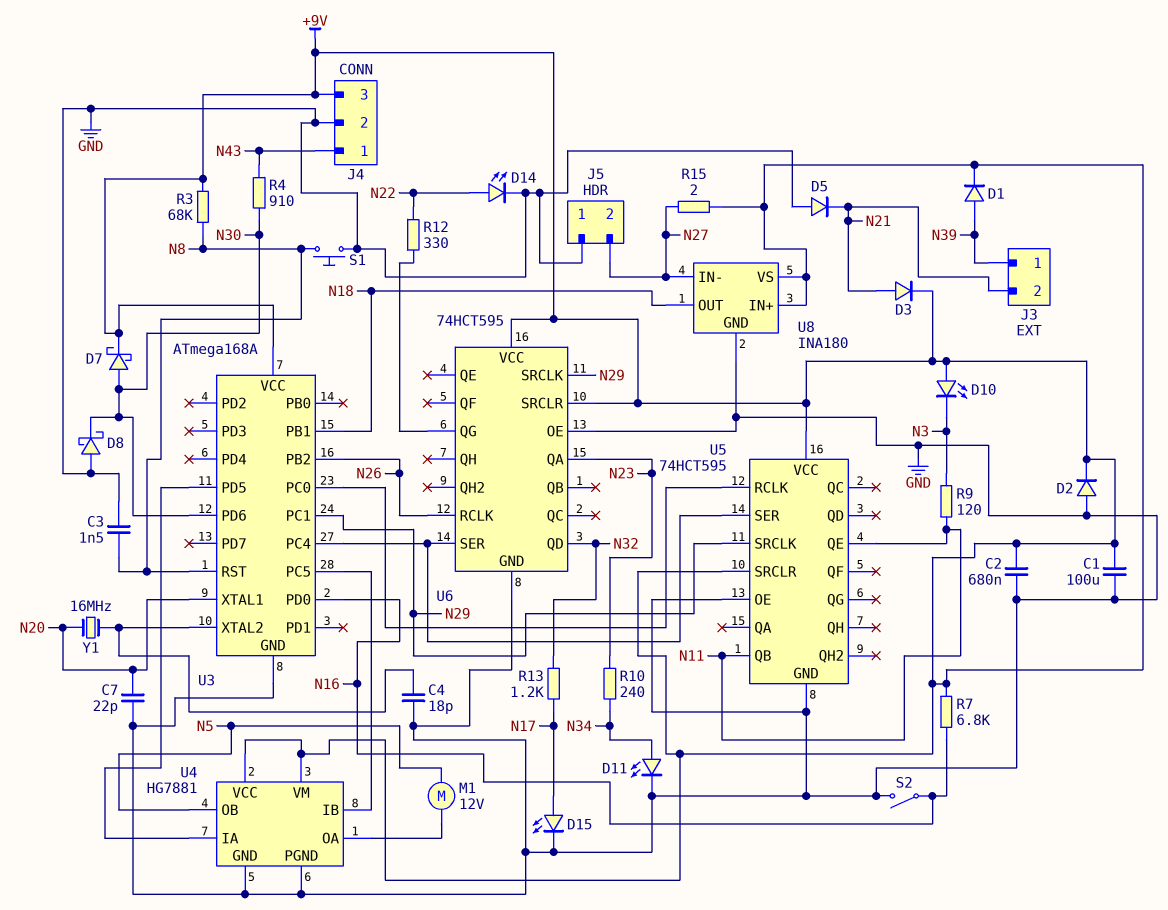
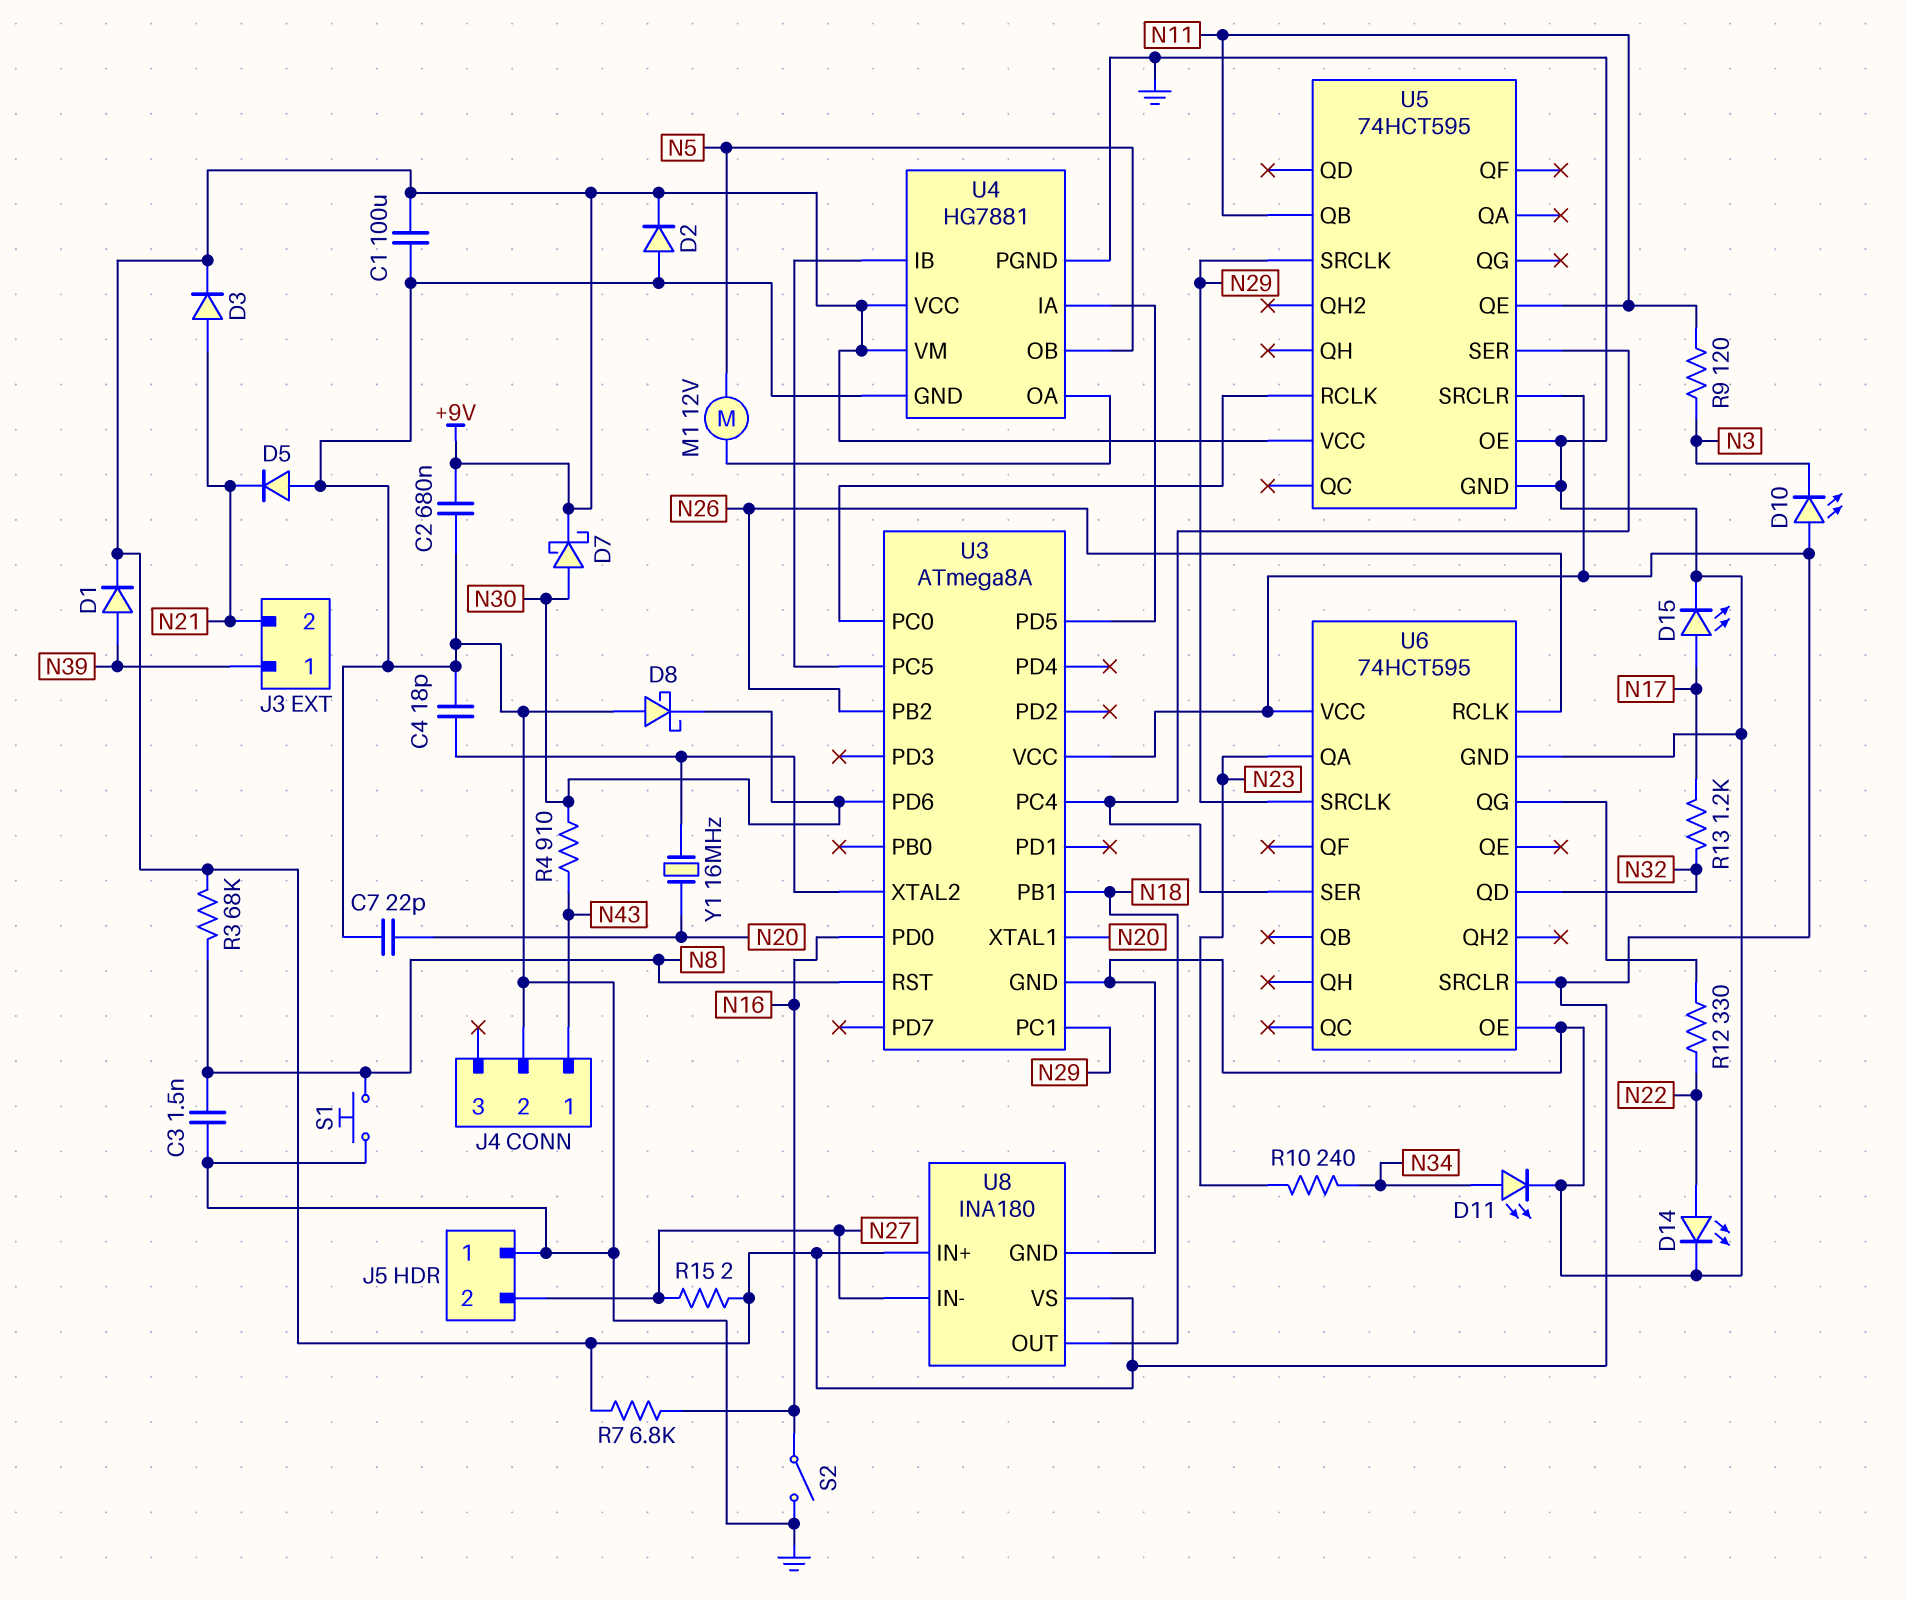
J4 pin 3: +9V -> none
U3: ATmega168A -> ATmega8A

